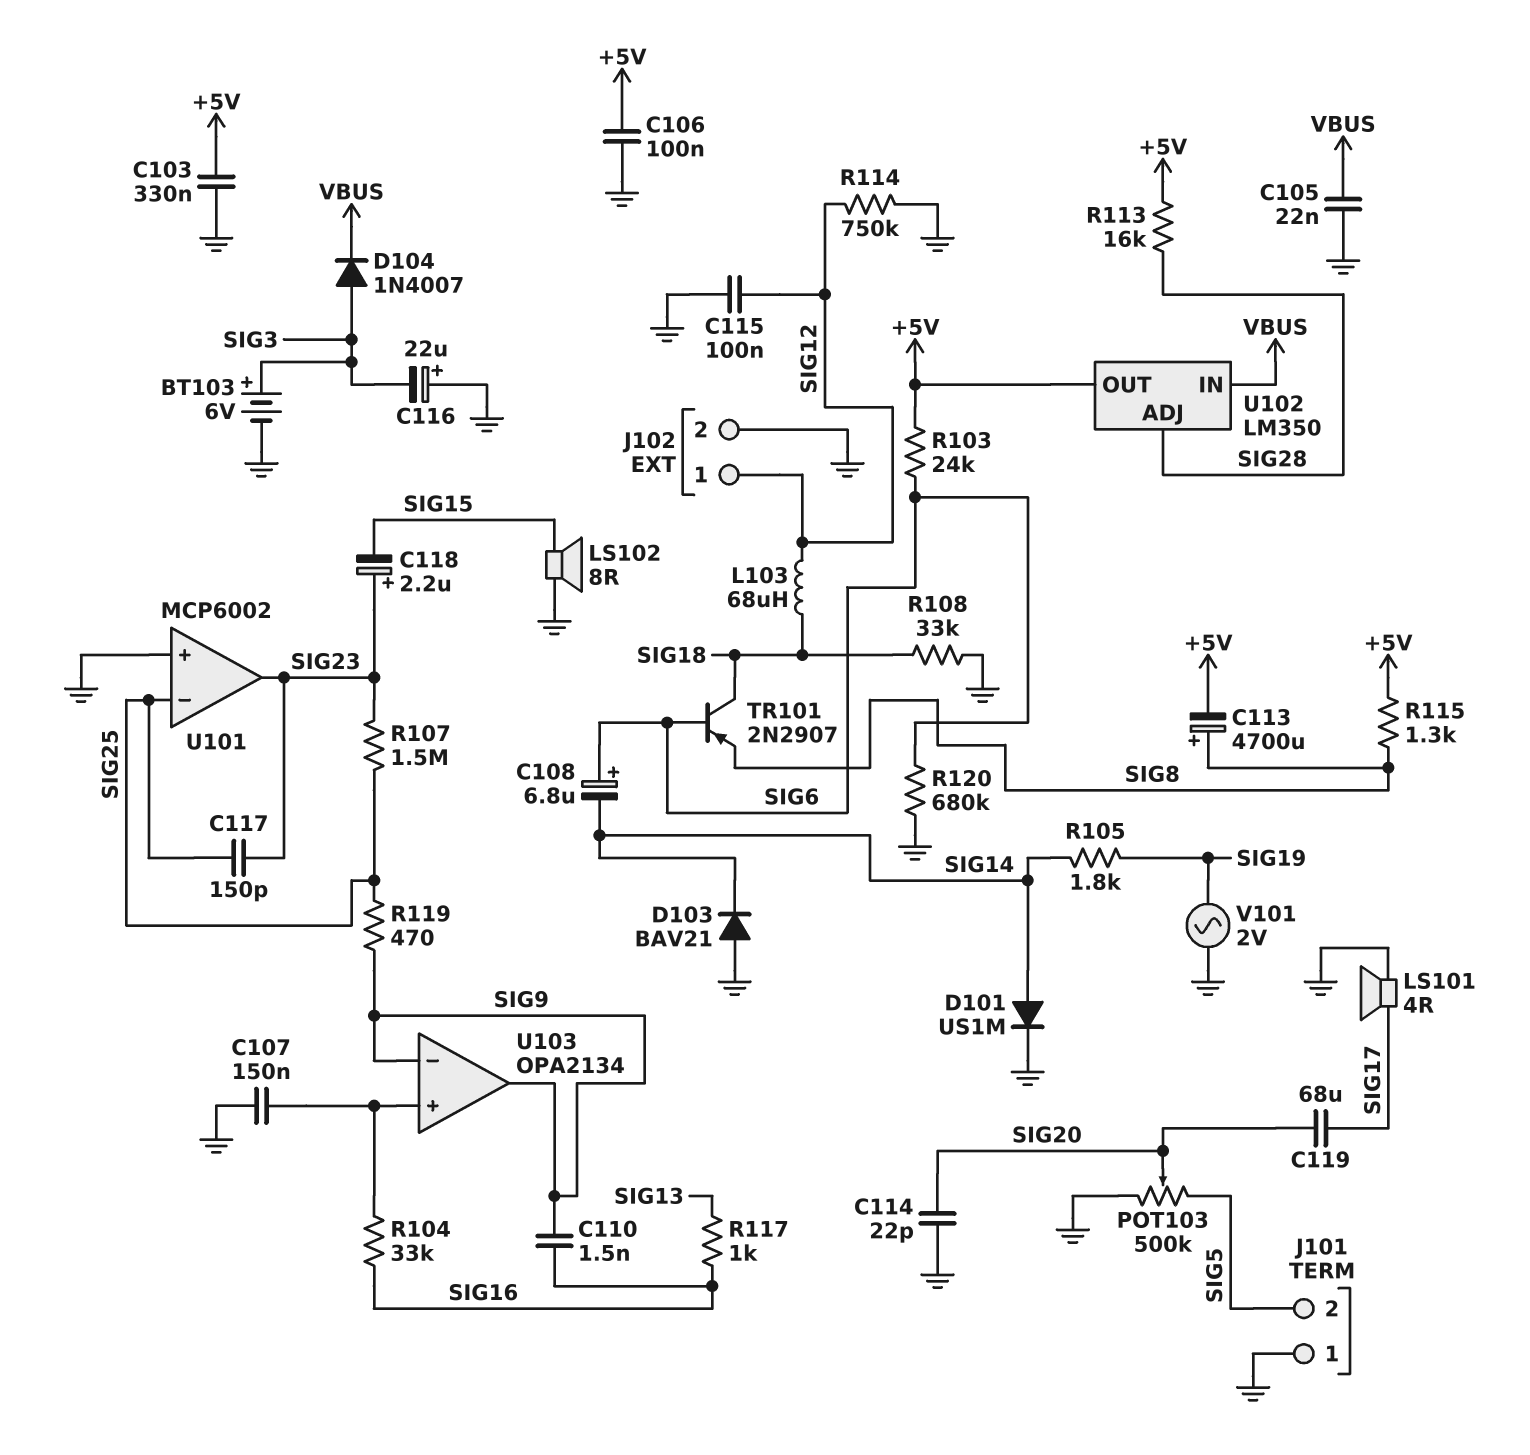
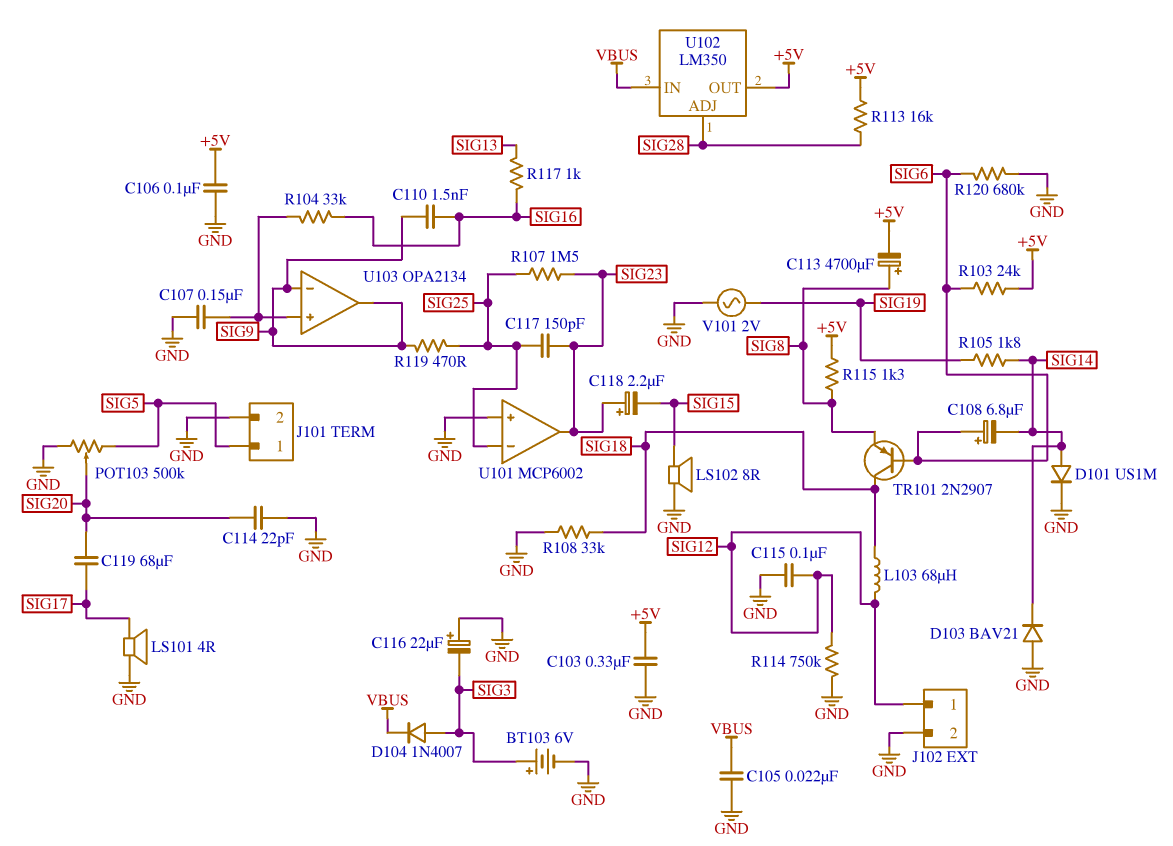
J101 pin 1: GND -> SIG5
J101 pin 2: SIG5 -> GND

